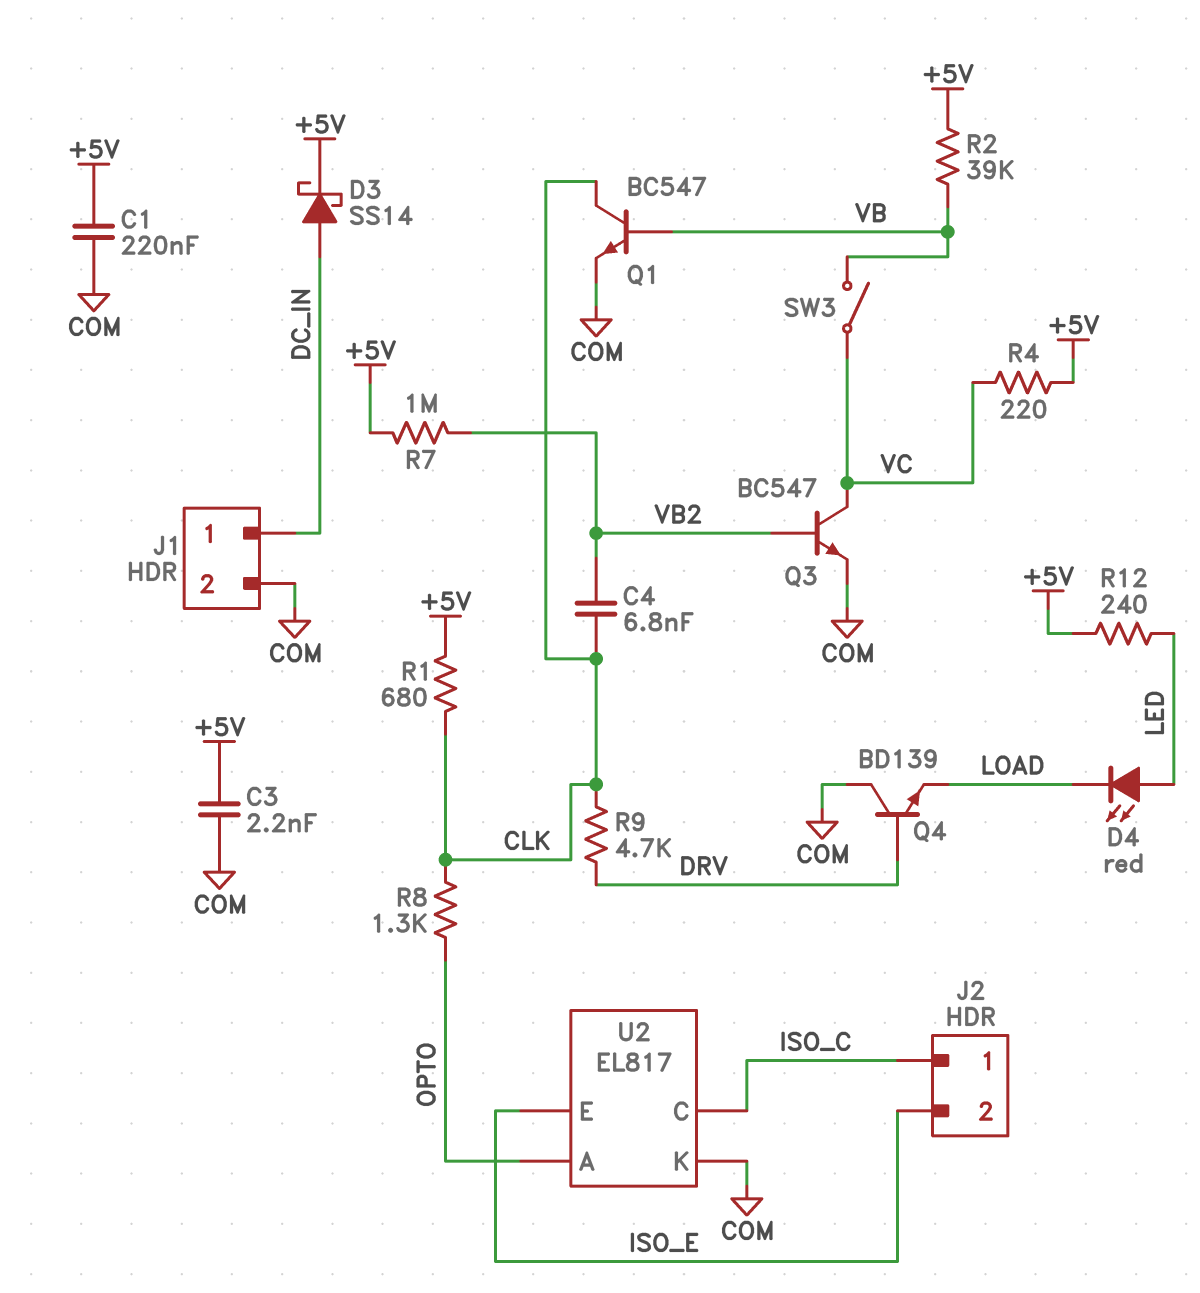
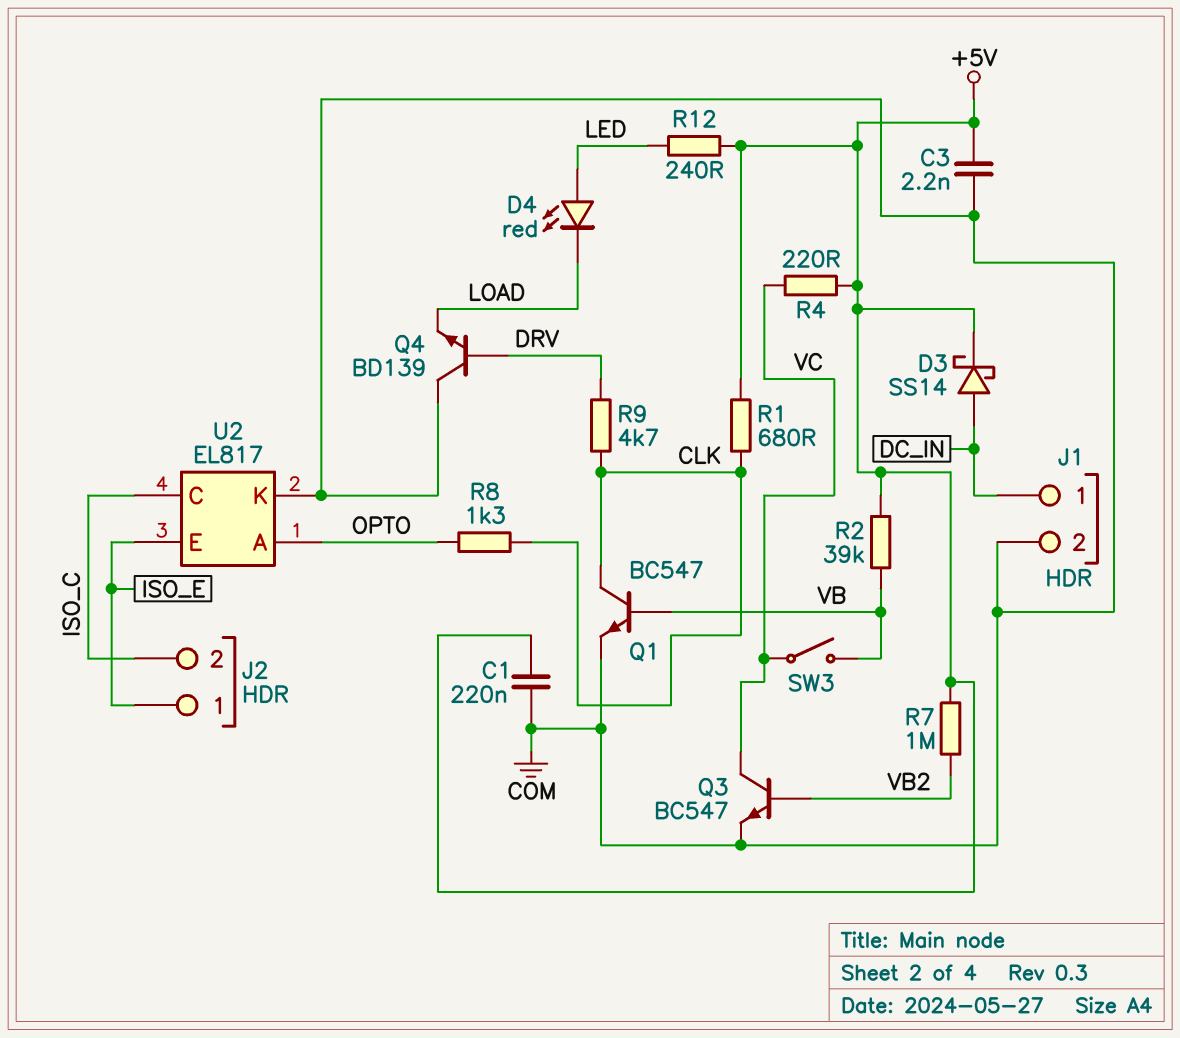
C4: 6.8nF (CLK, VB2) -> none
J2 pin 1: ISO_C -> ISO_E
J2 pin 2: ISO_E -> ISO_C

